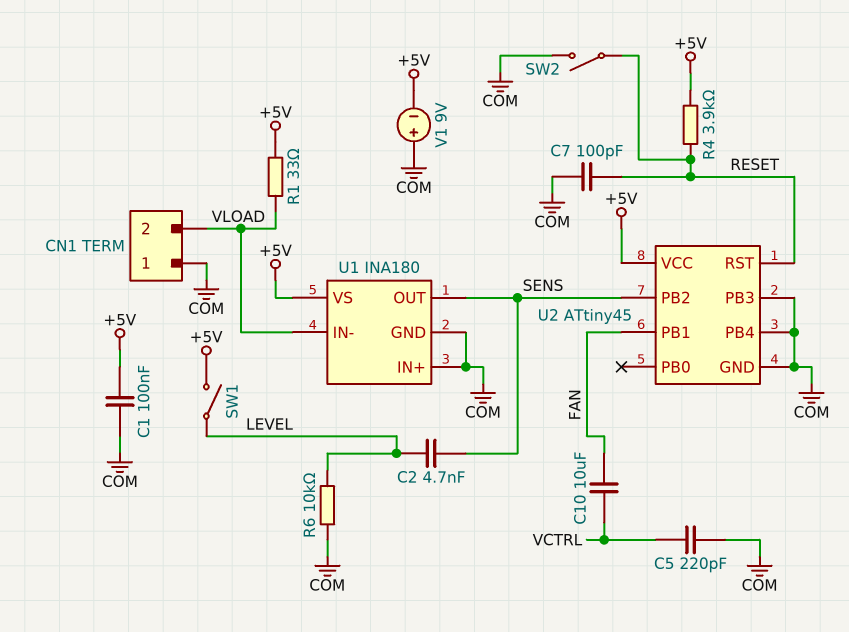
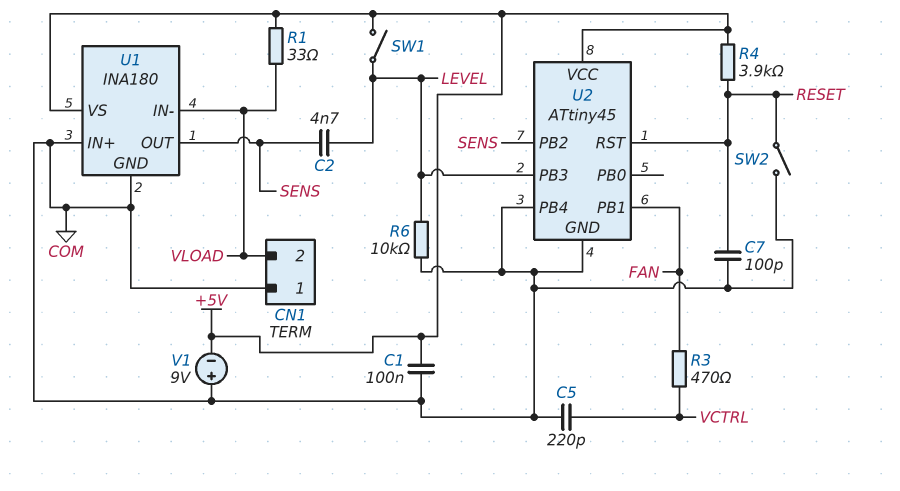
C10: 10uF (FAN, VCTRL) -> none
R3: none -> 470 (FAN, VCTRL)
U2 pin PB3: COM -> LEVEL

